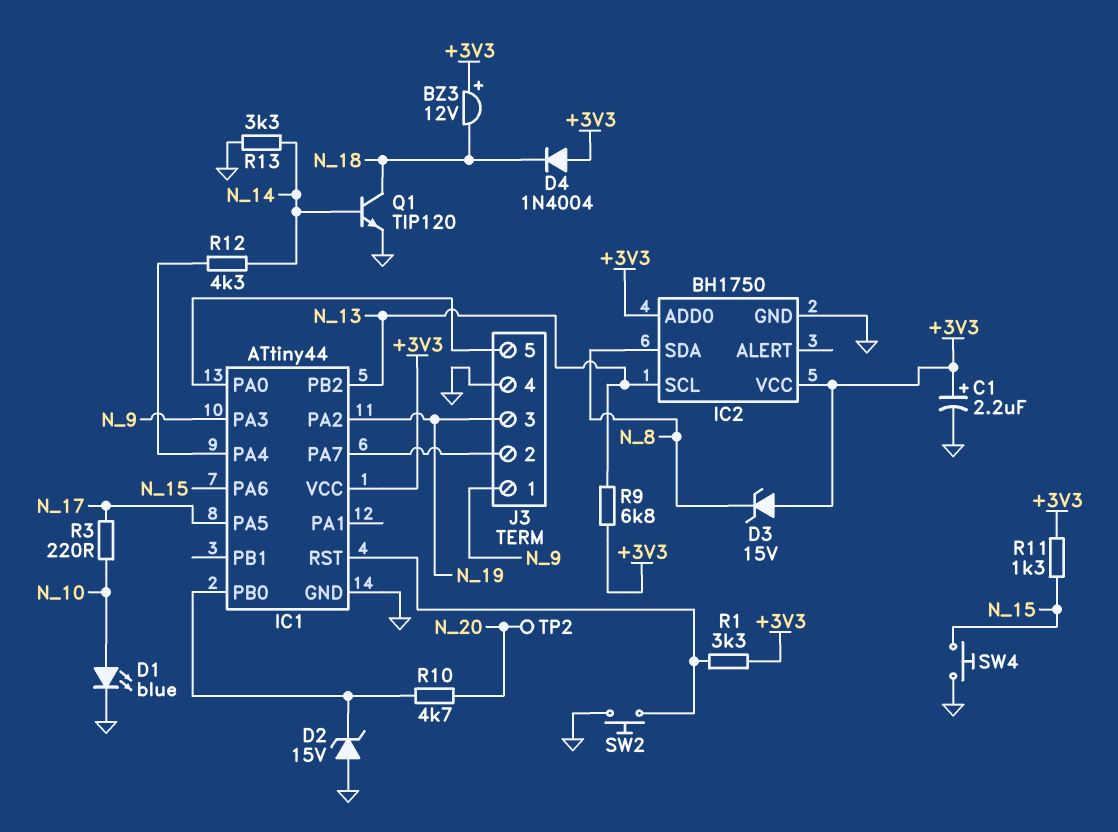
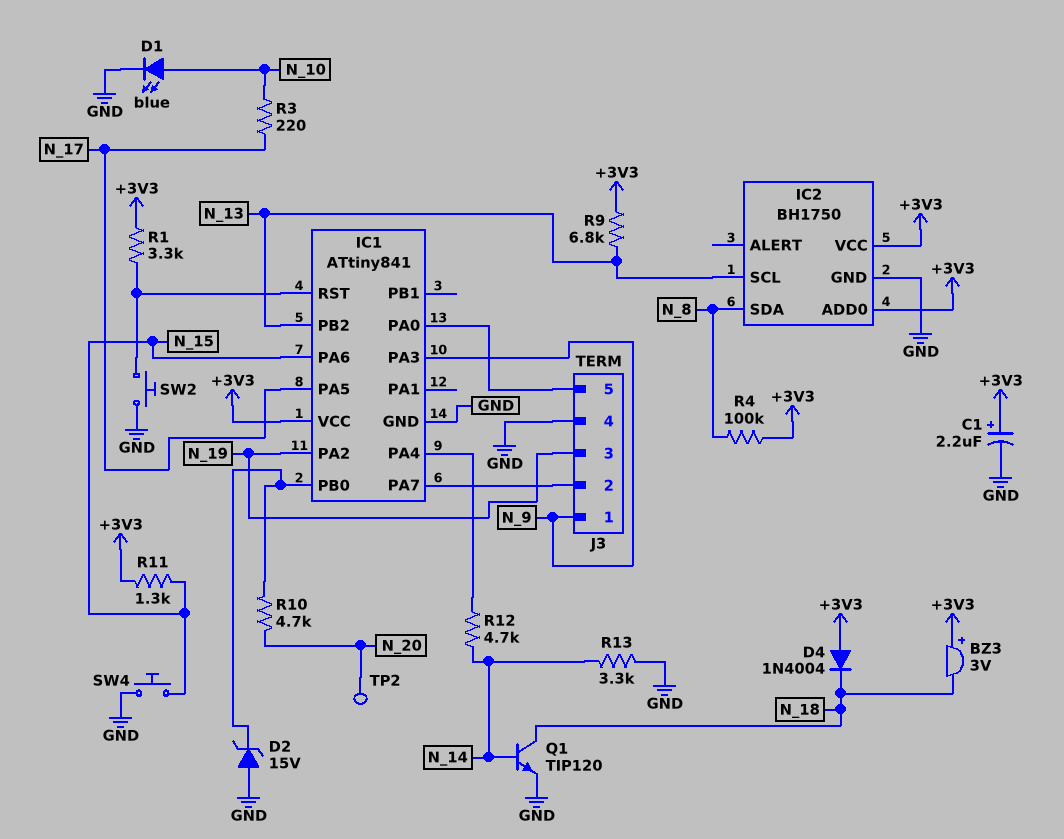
BZ3: buzzer 12V (plus +3V3, minus N_18) -> buzzer 3V (plus +3V3, minus N_18)
D3: zener 15V (A +3V3, K N_8) -> none
IC1: ATtiny44 -> ATtiny841
R4: none -> 100k (+3V3, N_8)
R12: 4.3k (IC1/PA4, N_14) -> 4.7k (IC1/PA4, N_14)

